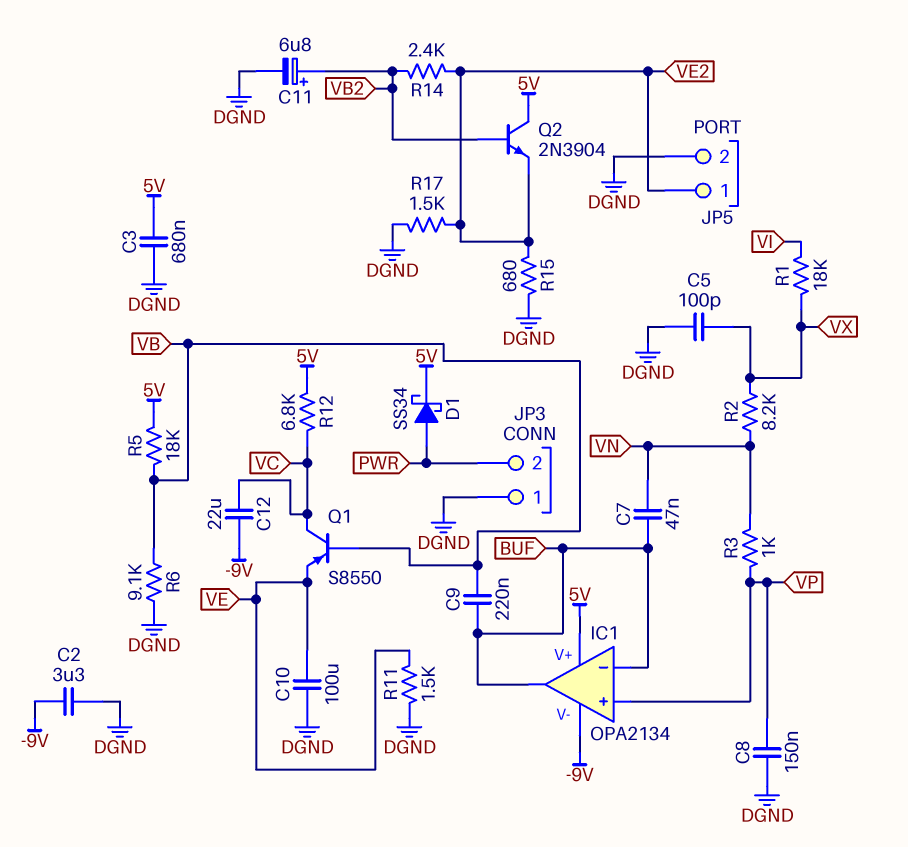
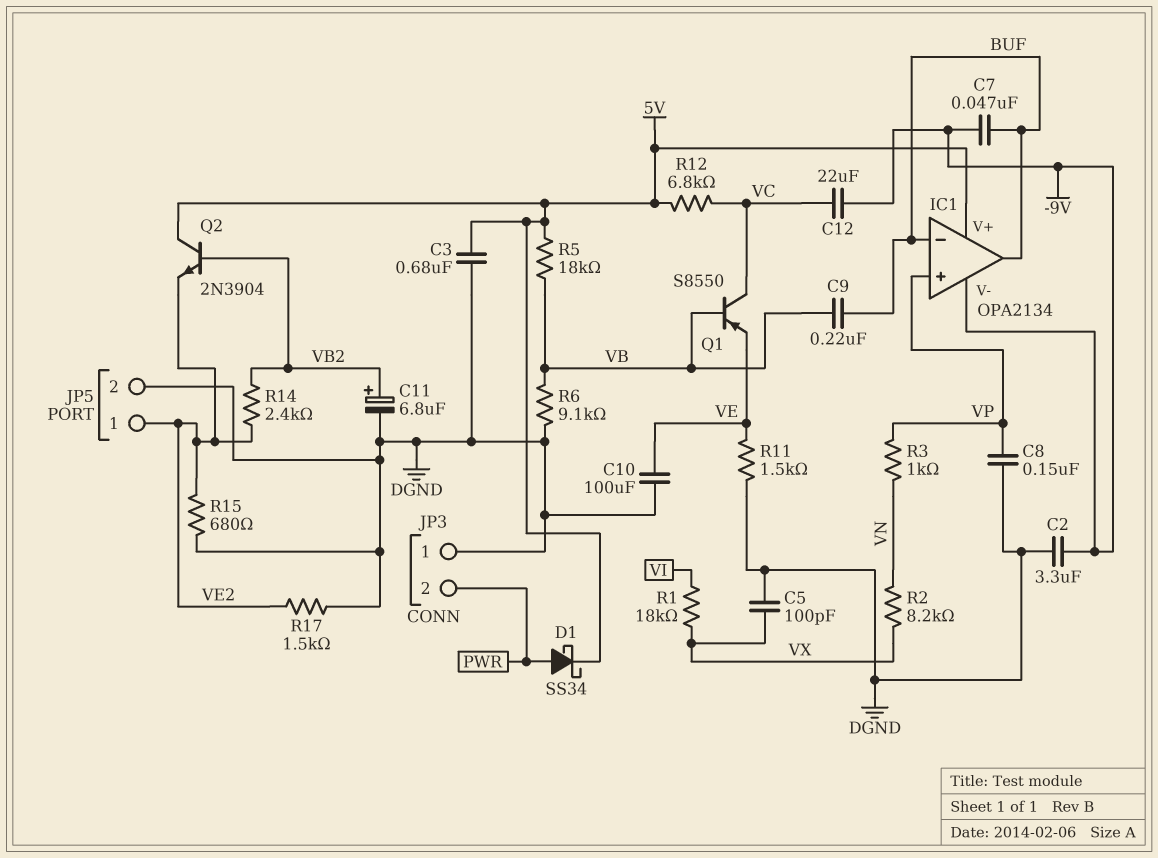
C7: 47nF (BUF, VN) -> 47nF (-9V, BUF)

